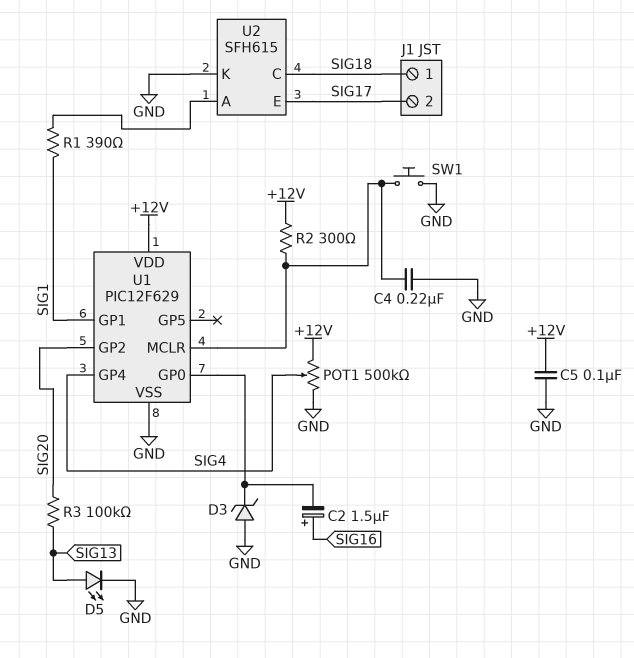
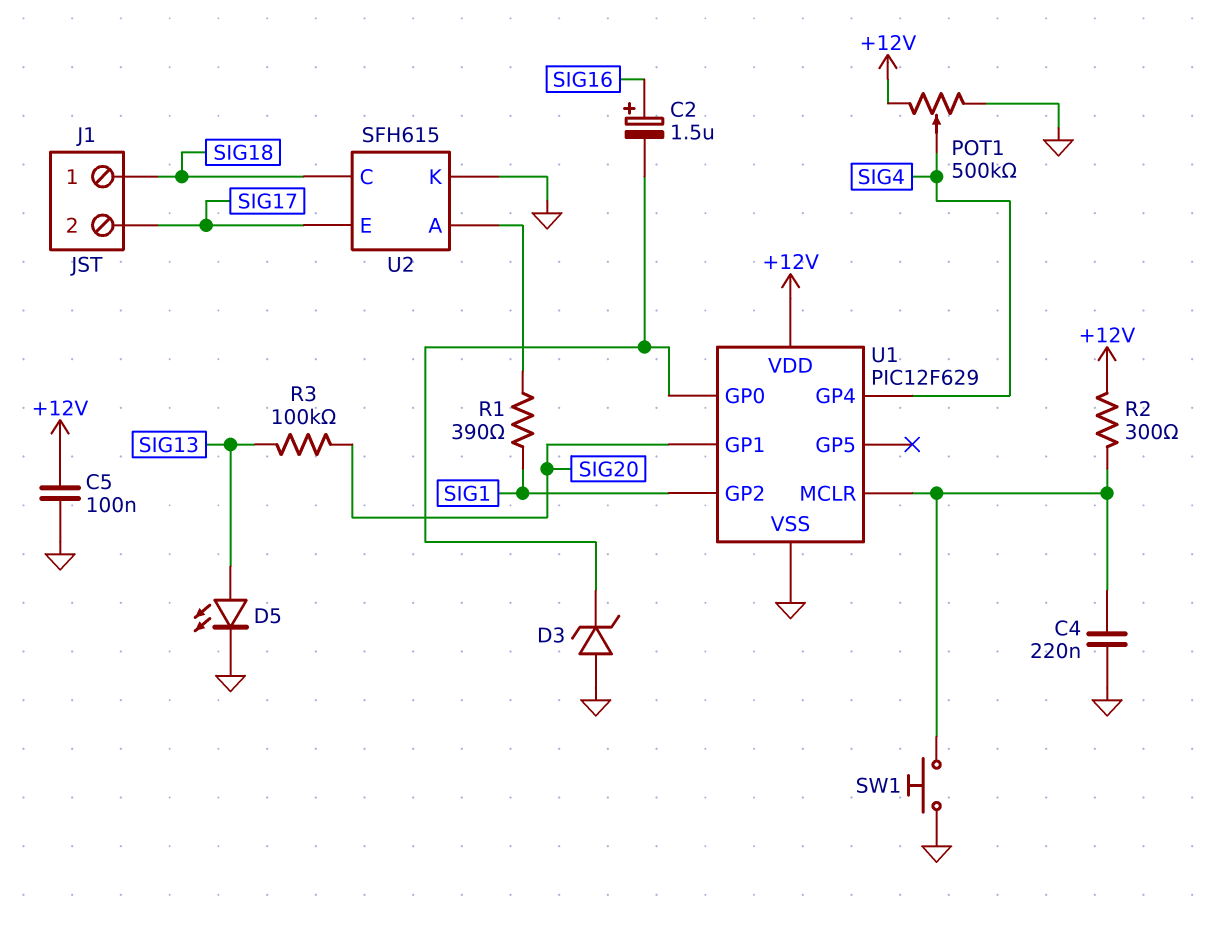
U1 pin GP1: SIG1 -> SIG20
U1 pin GP2: SIG20 -> SIG1

